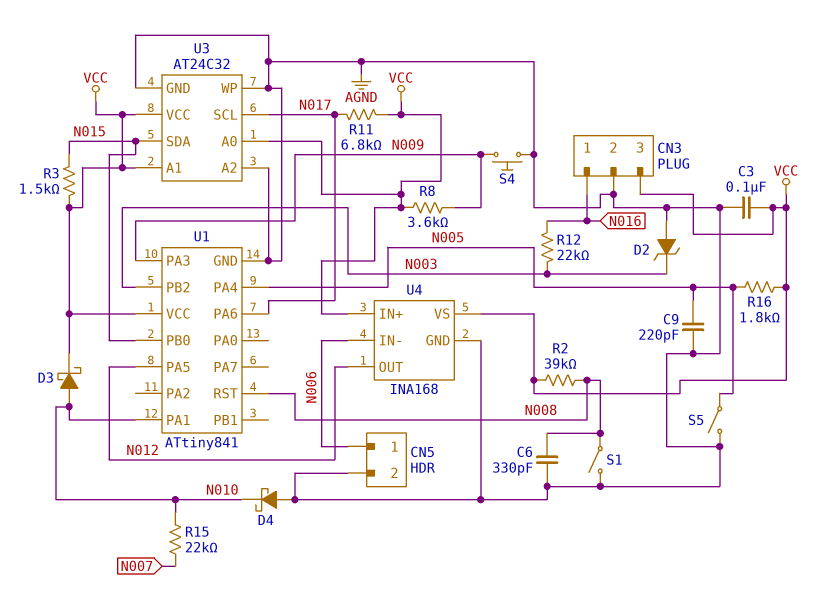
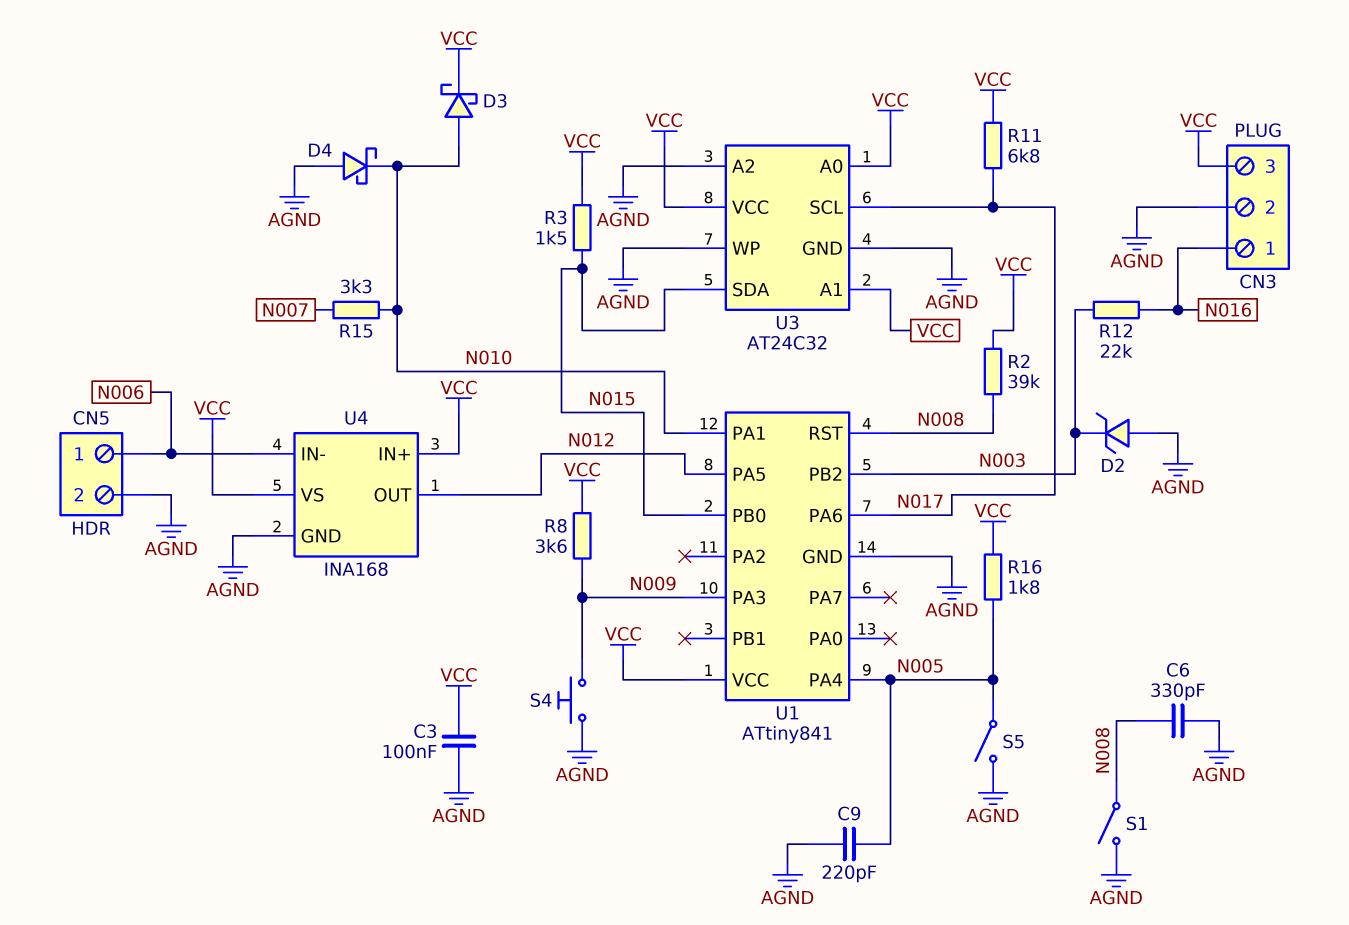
R15: 22k (N007, N010) -> 3.3k (N007, N010)

